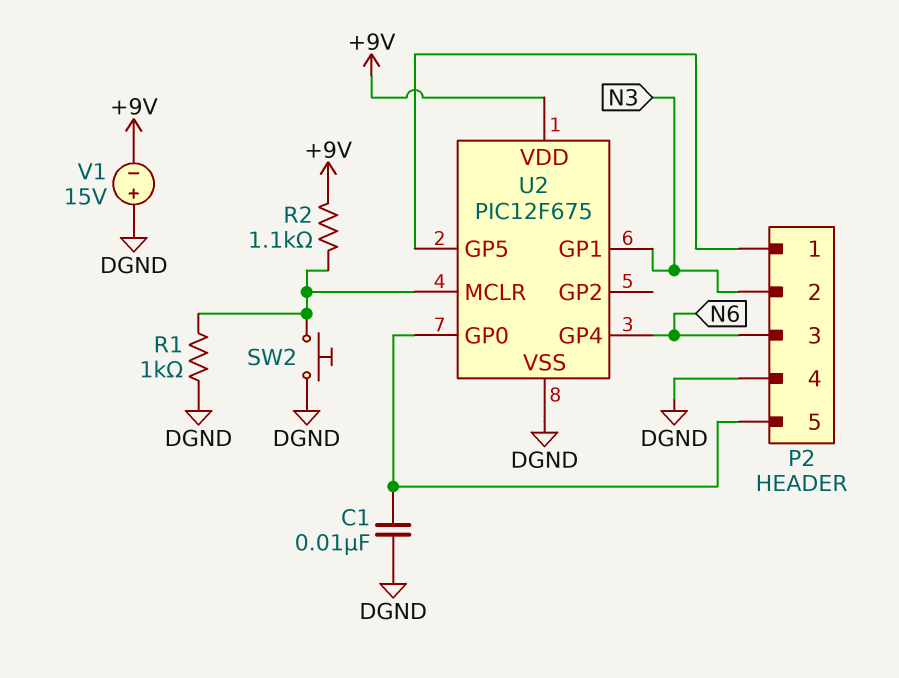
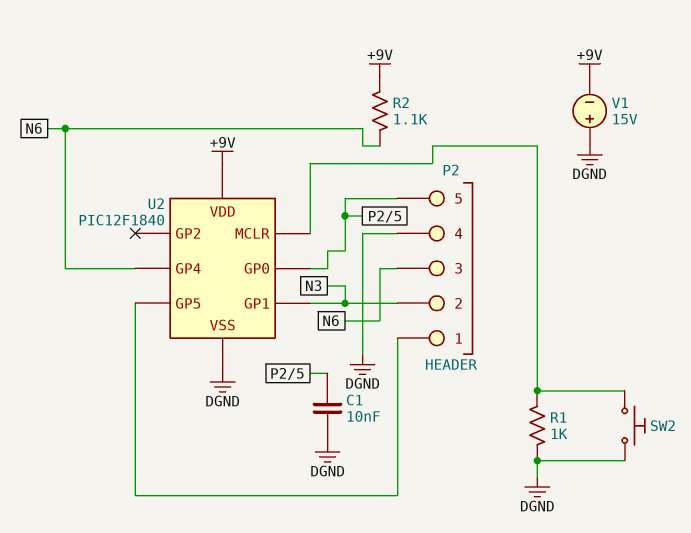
R2: 1.1k (+9V, U2/MCLR) -> 1.1k (+9V, N6)
U2: PIC12F675 -> PIC12F1840

